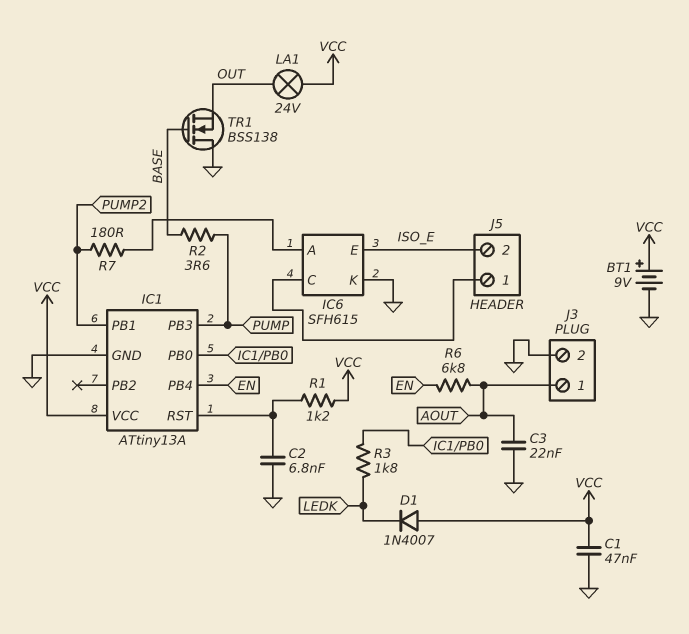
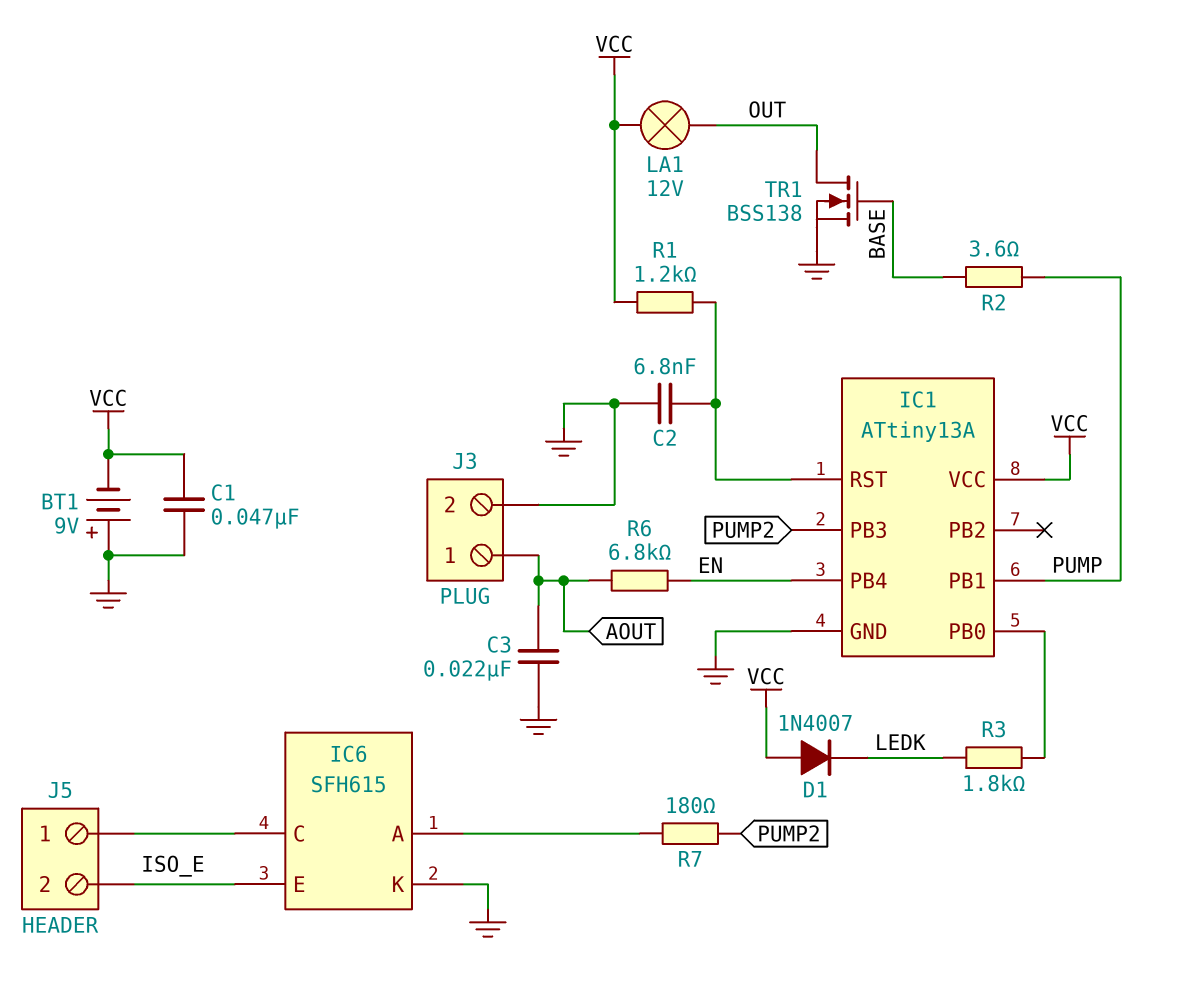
BT1: 9V (plus VCC, minus GND) -> 9V (plus GND, minus VCC)
IC1 pin PB1: PUMP2 -> PUMP
IC1 pin PB3: PUMP -> PUMP2
LA1: lamp 24V (OUT, VCC) -> lamp 12V (OUT, VCC)
TR1: NMOS BSS138 (G BASE, D GND, S OUT) -> NMOS BSS138 (G BASE, D OUT, S GND)

